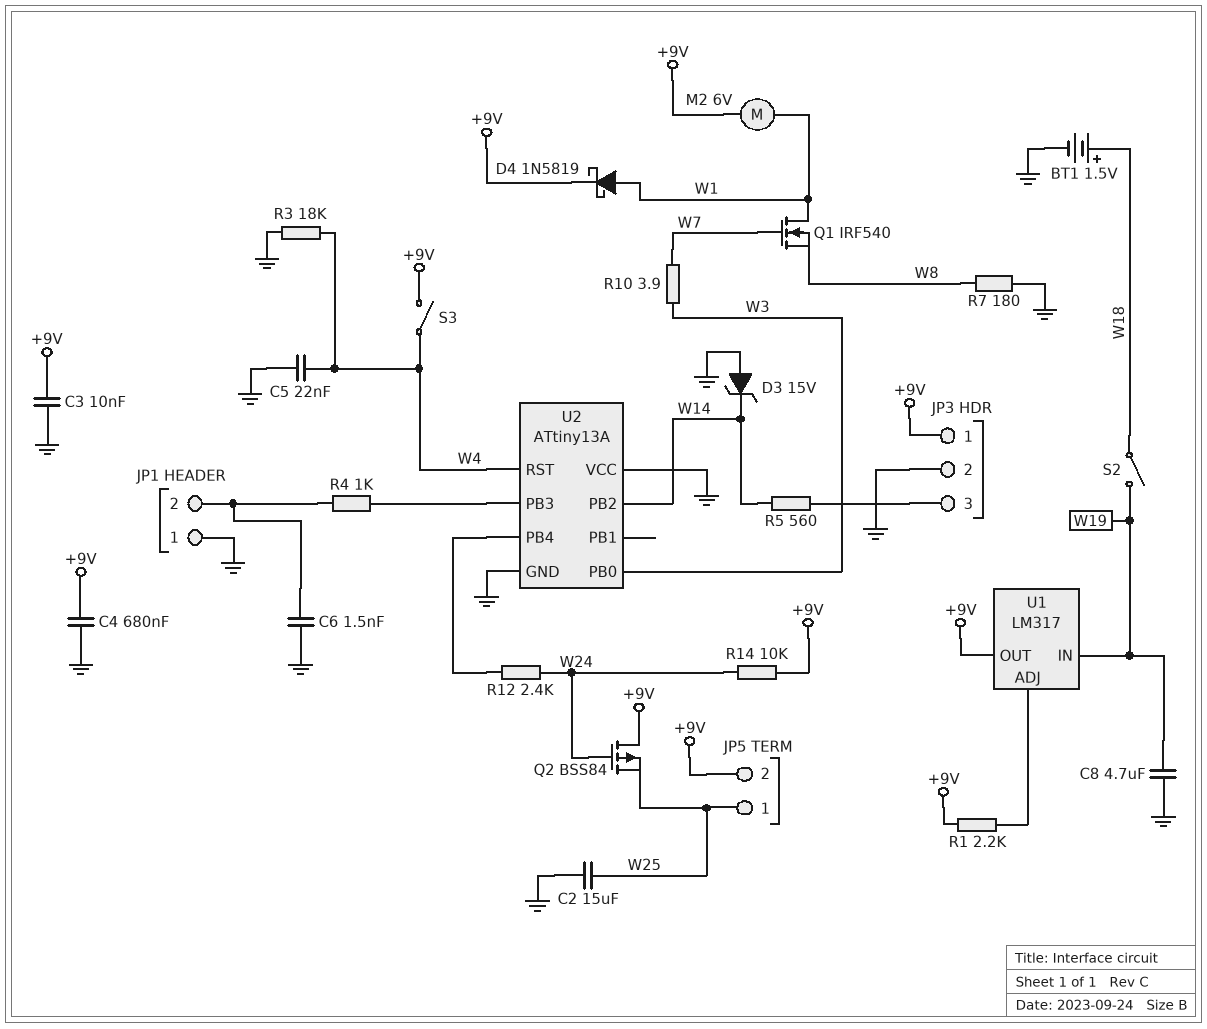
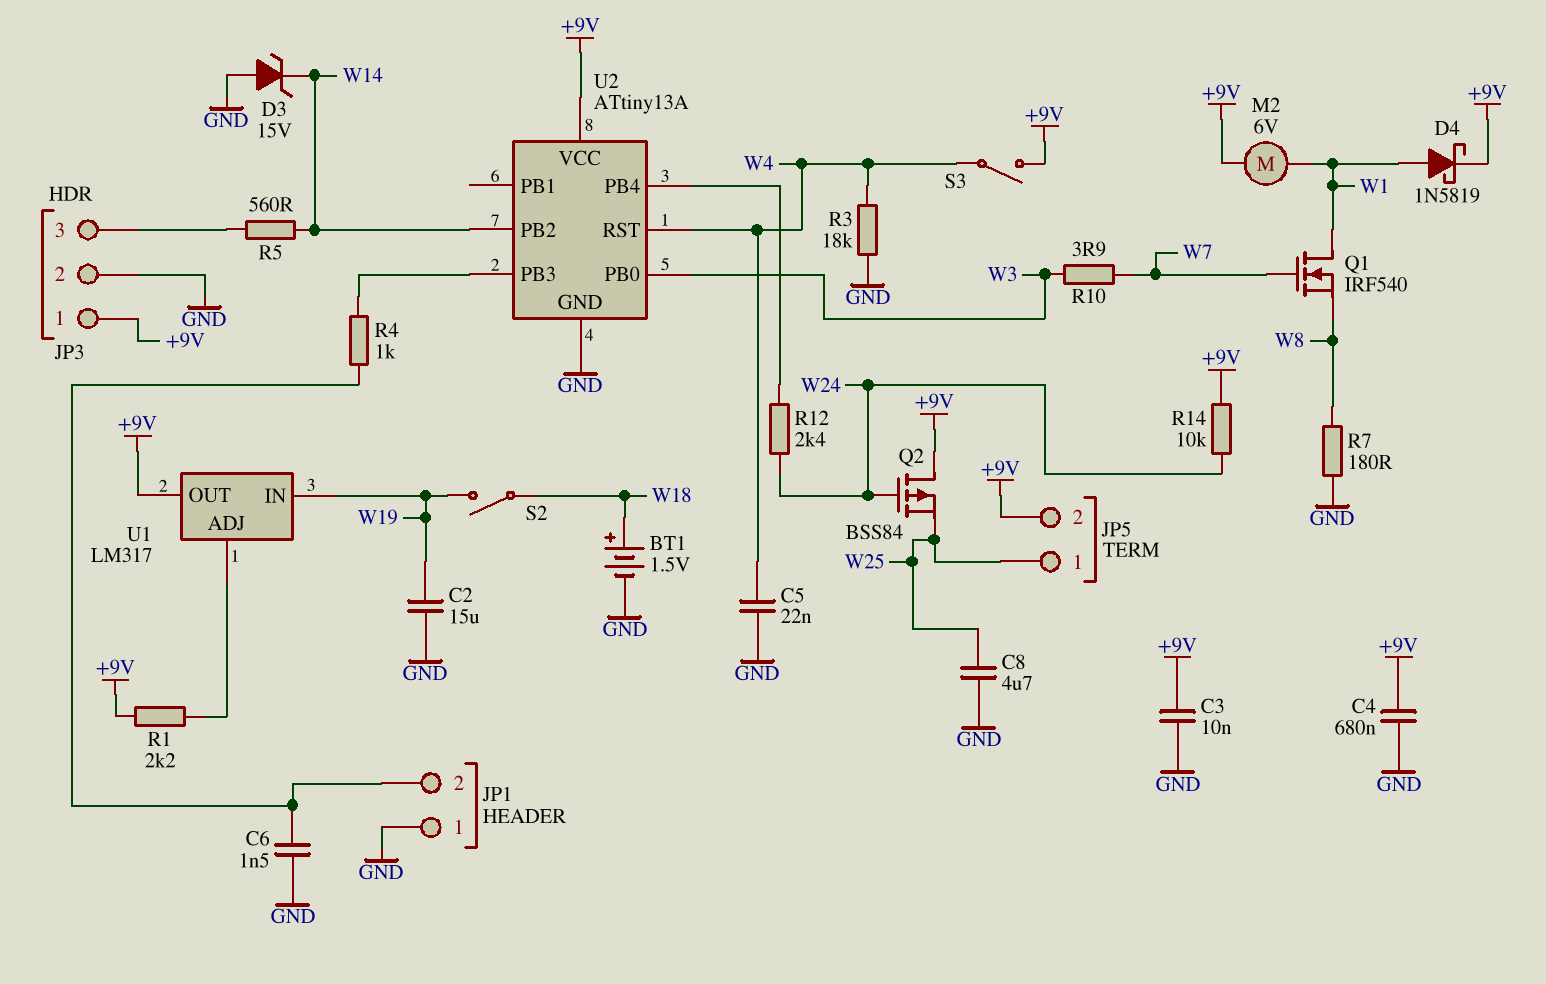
C2: 15uF (GND, W25) -> 15uF (GND, W19)
C8: 4.7uF (GND, W19) -> 4.7uF (GND, W25)
U2 pin VCC: GND -> +9V

